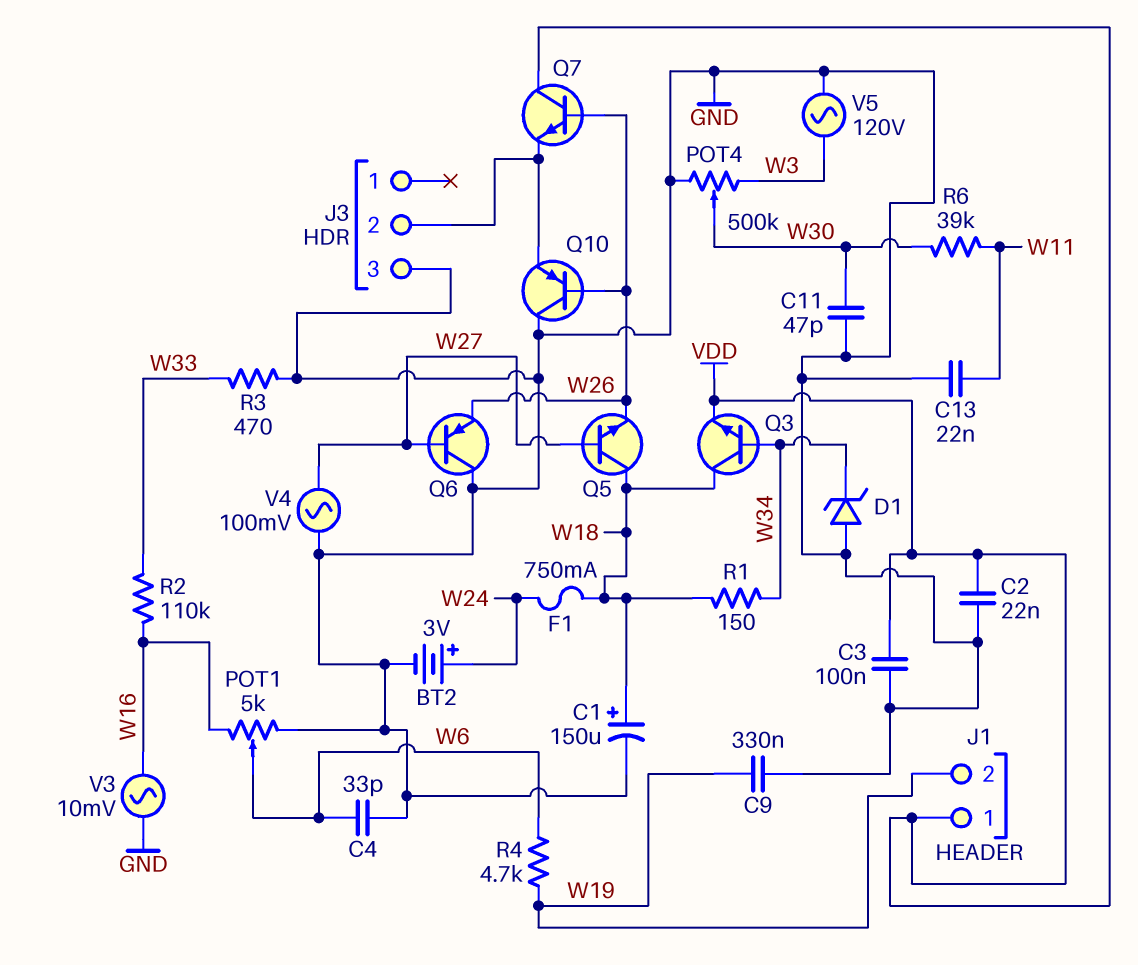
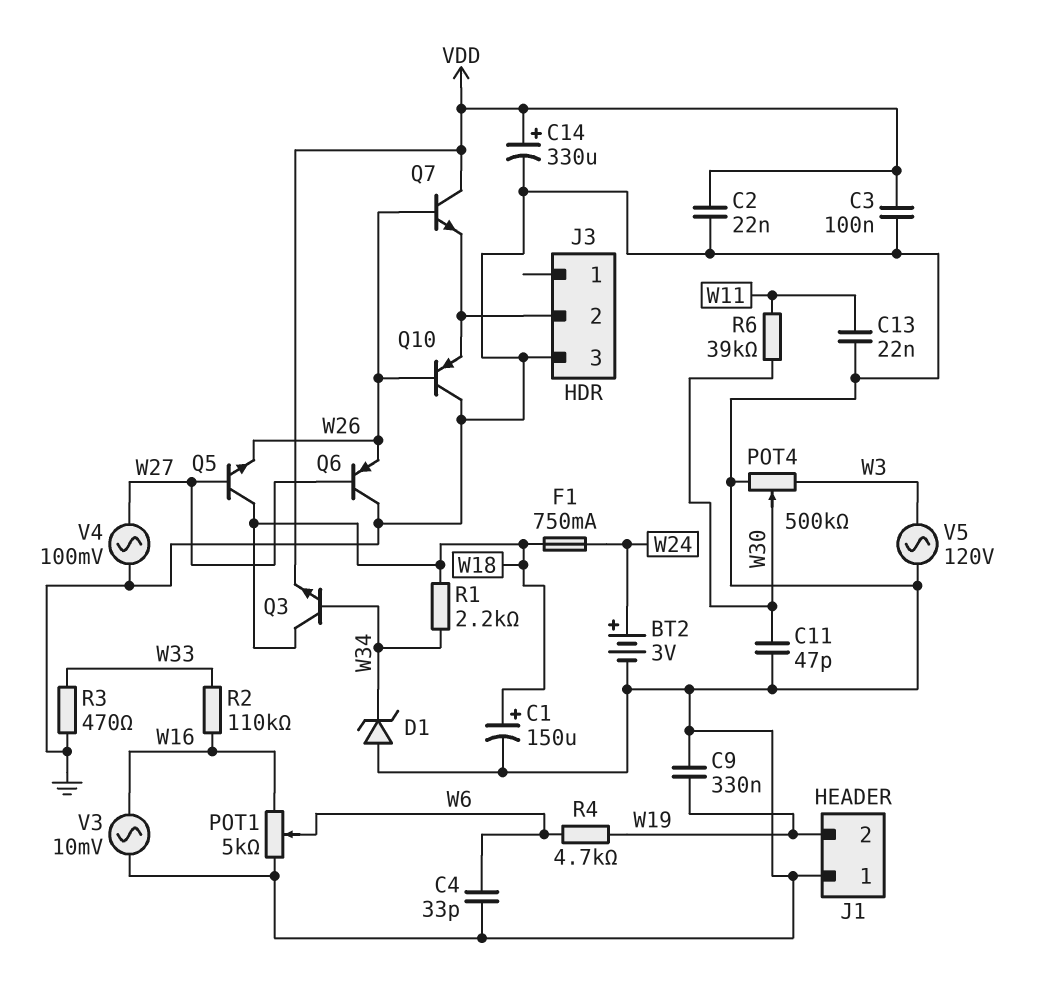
C14: none -> 330uF (plus VDD, minus GND)
J1 pin 1: VDD -> GND
R1: 150 (W18, W34) -> 2.2k (W18, W34)

